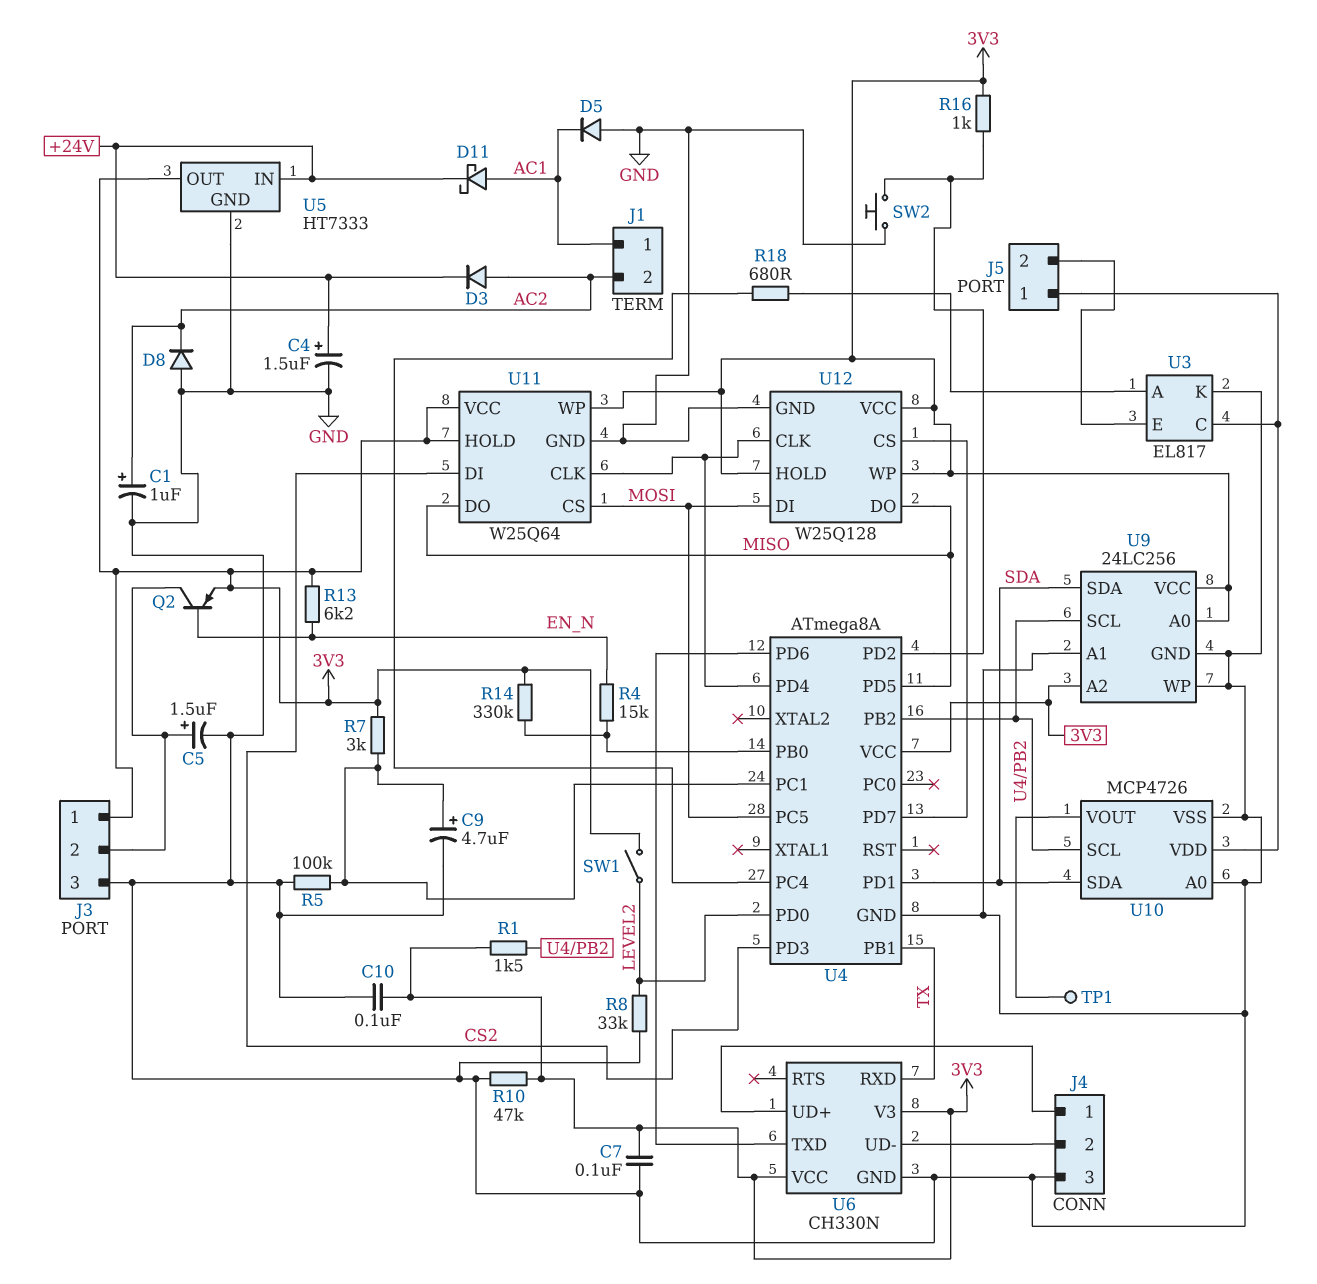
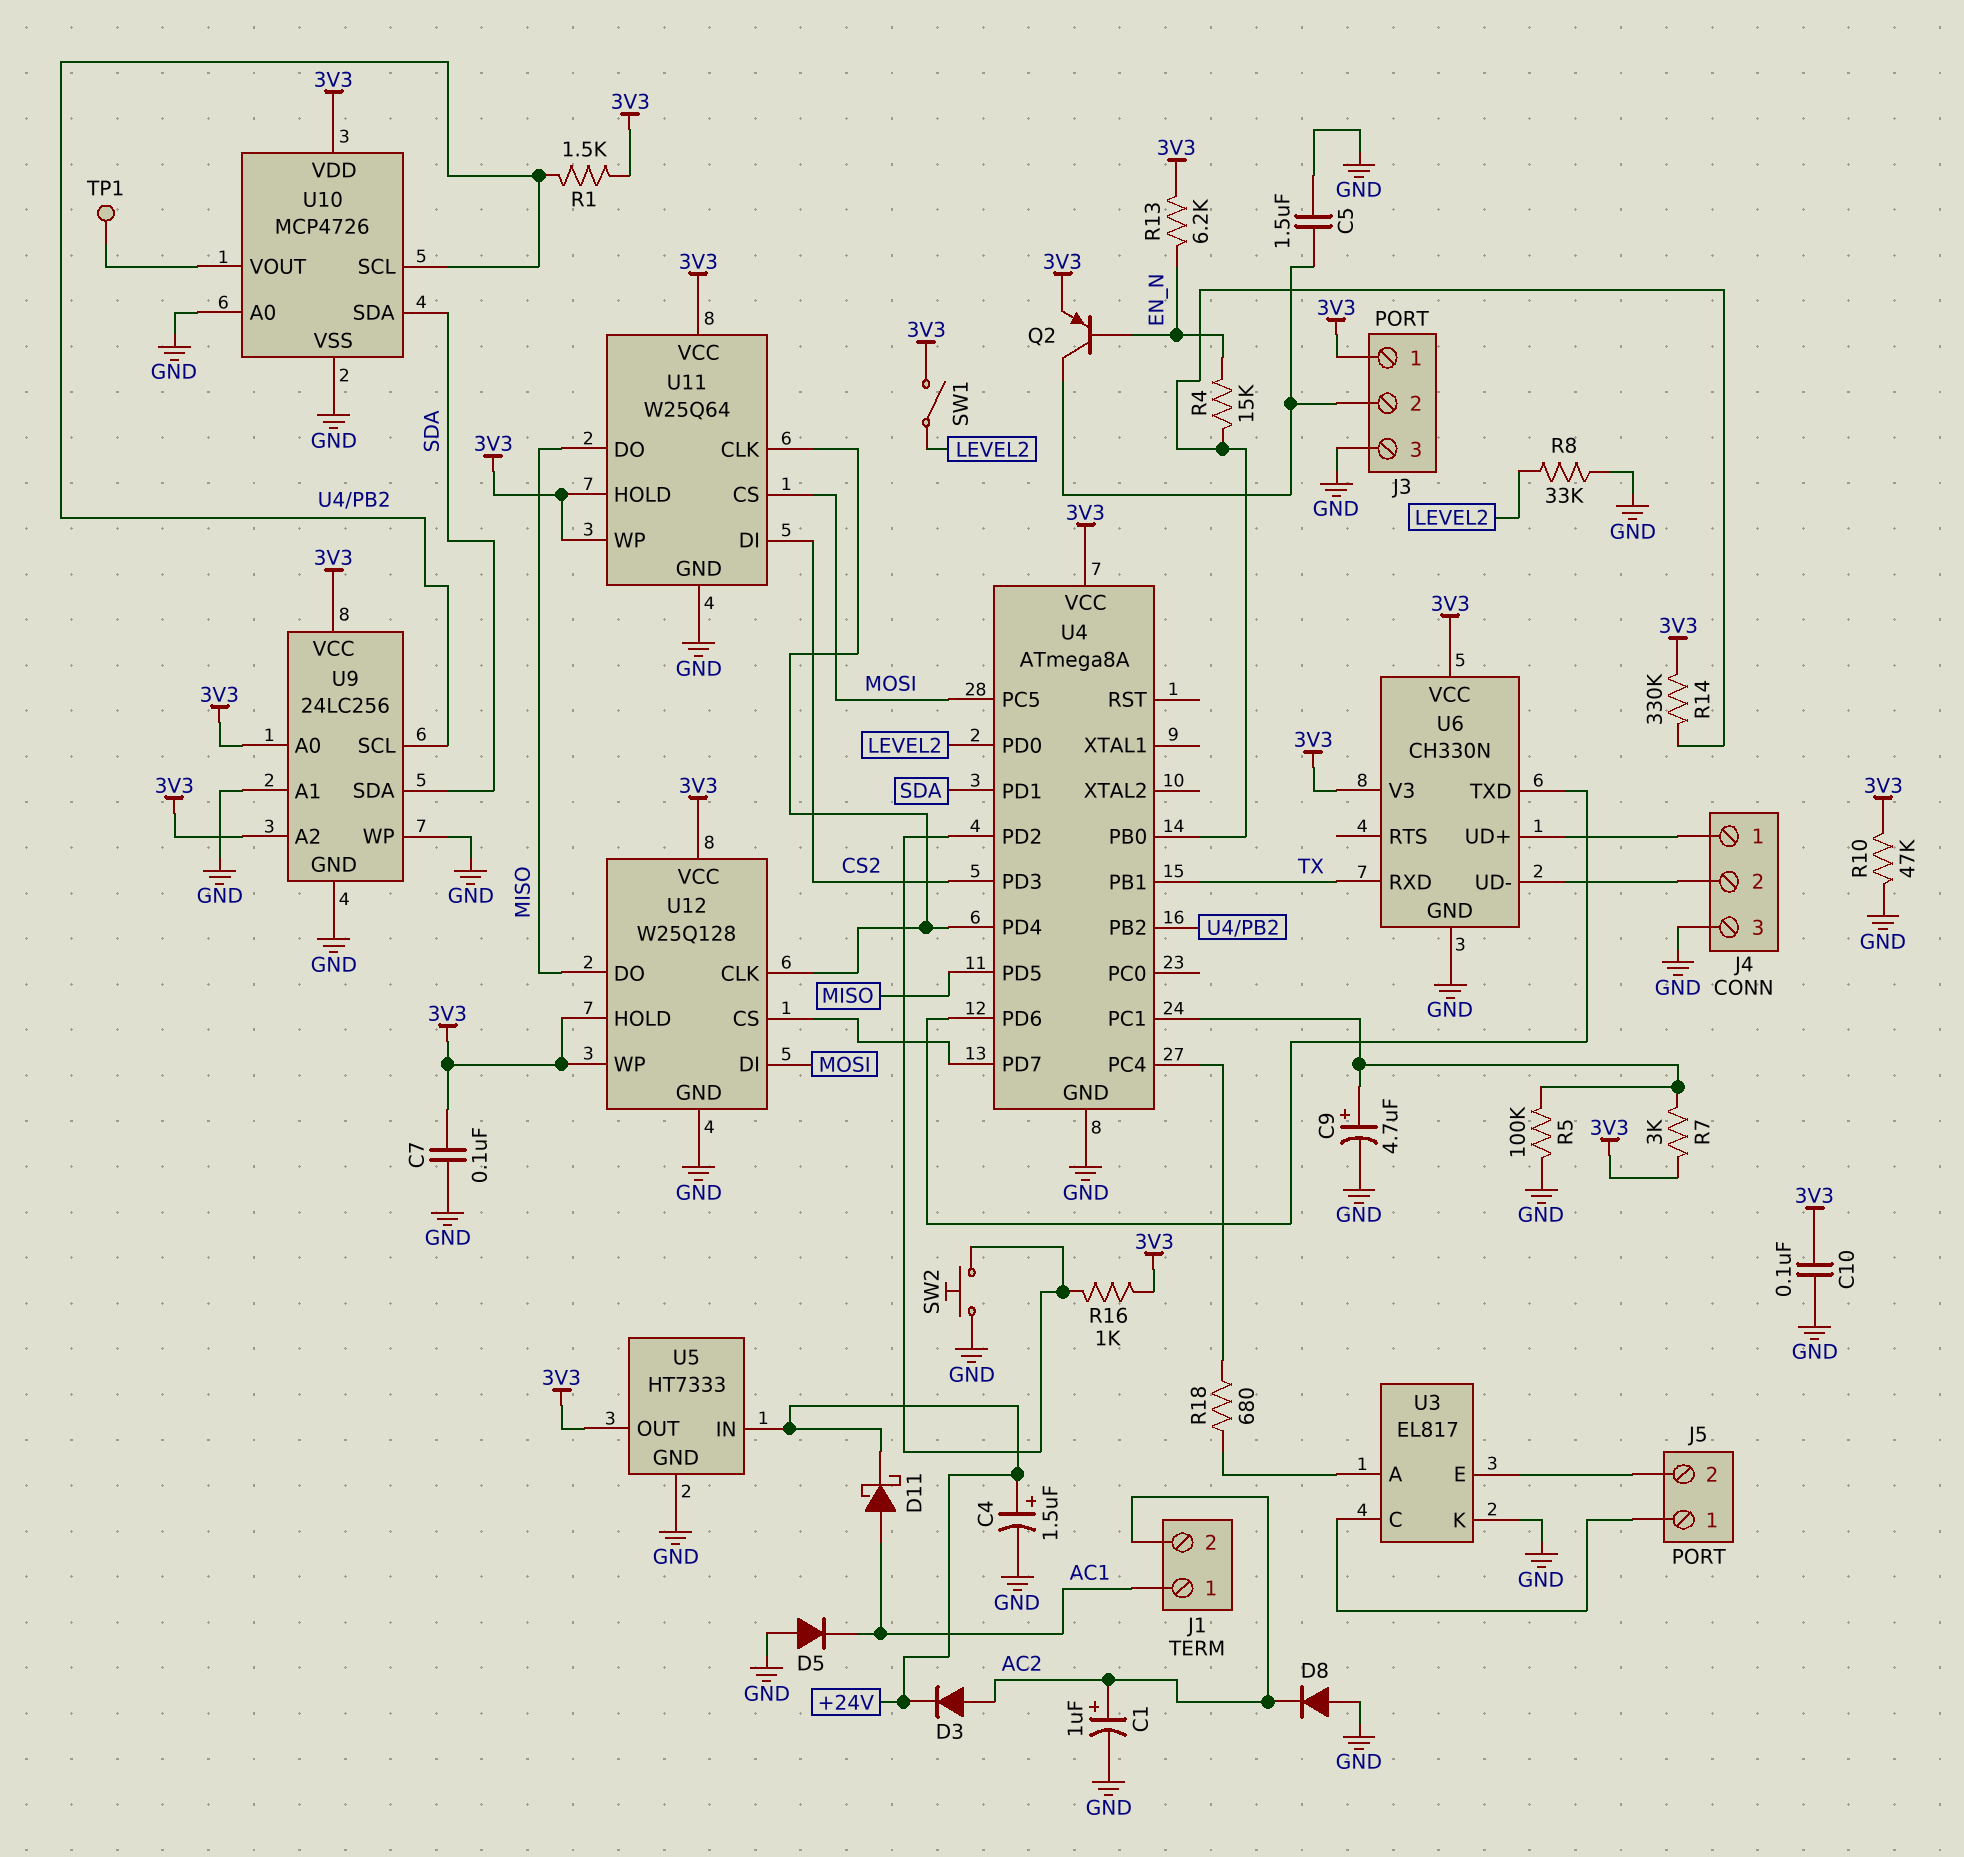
C5: 1.5uF (plus J3/2, minus GND) -> 1.5uF (GND, J3/2)
U10 pin VDD: J5/1 -> 3V3

